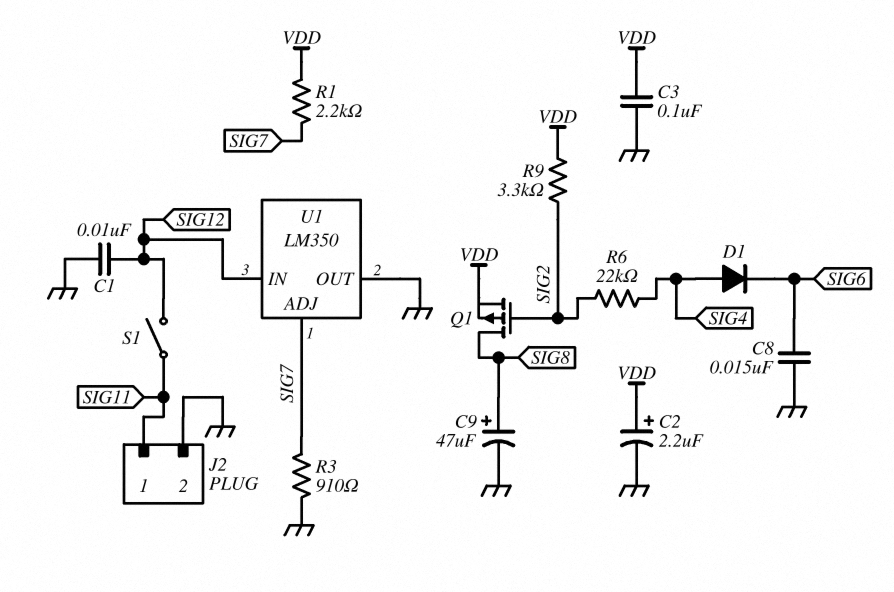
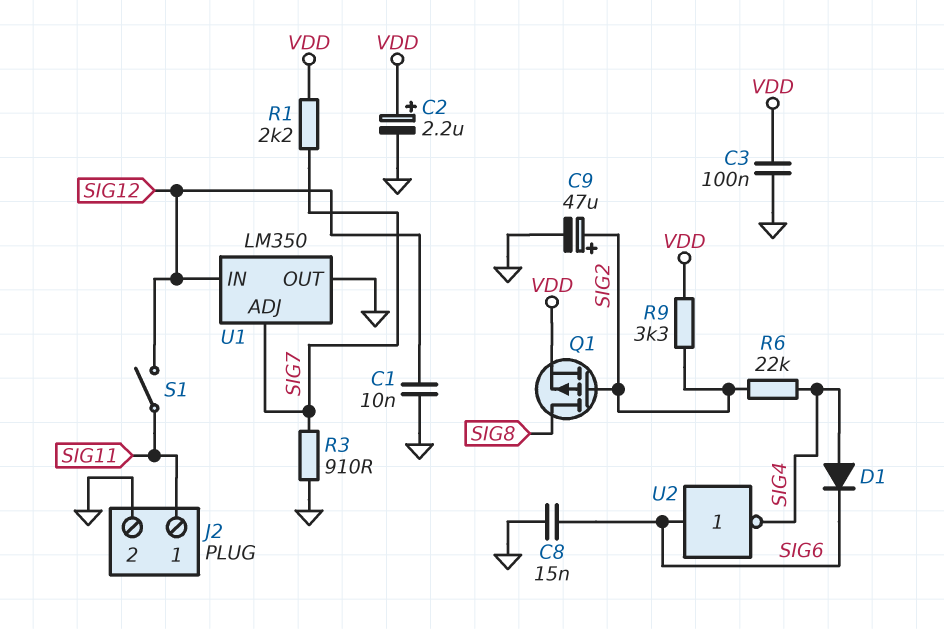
C9: 47uF (plus SIG8, minus GND) -> 47uF (plus SIG2, minus GND)
U2: none -> NOT (in SIG6, out SIG4)

